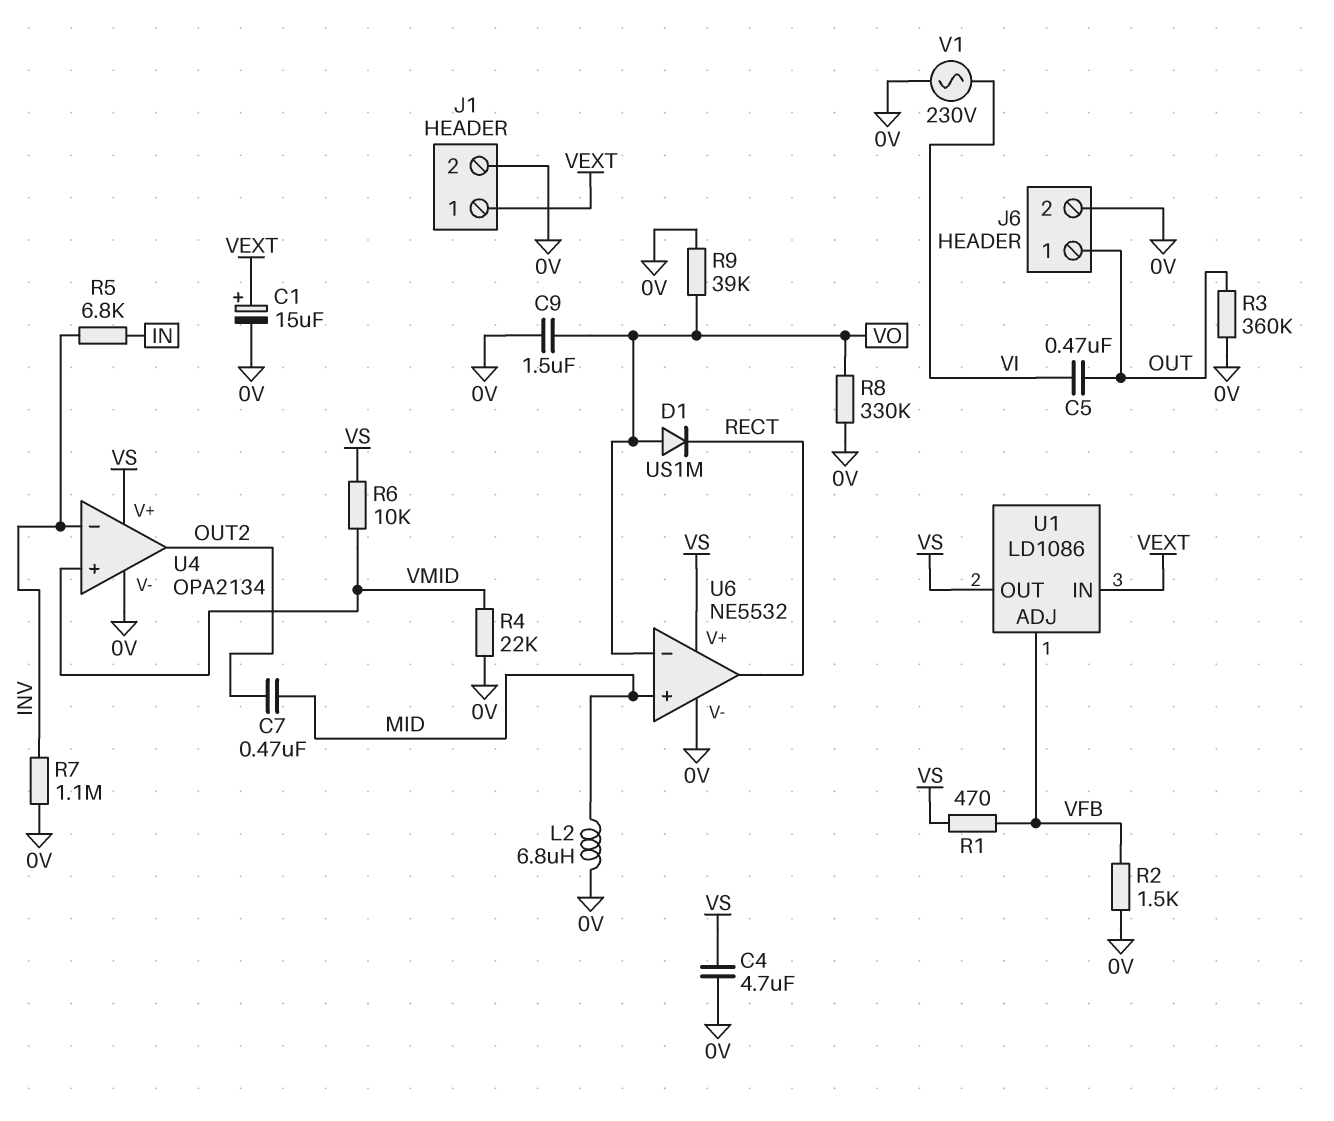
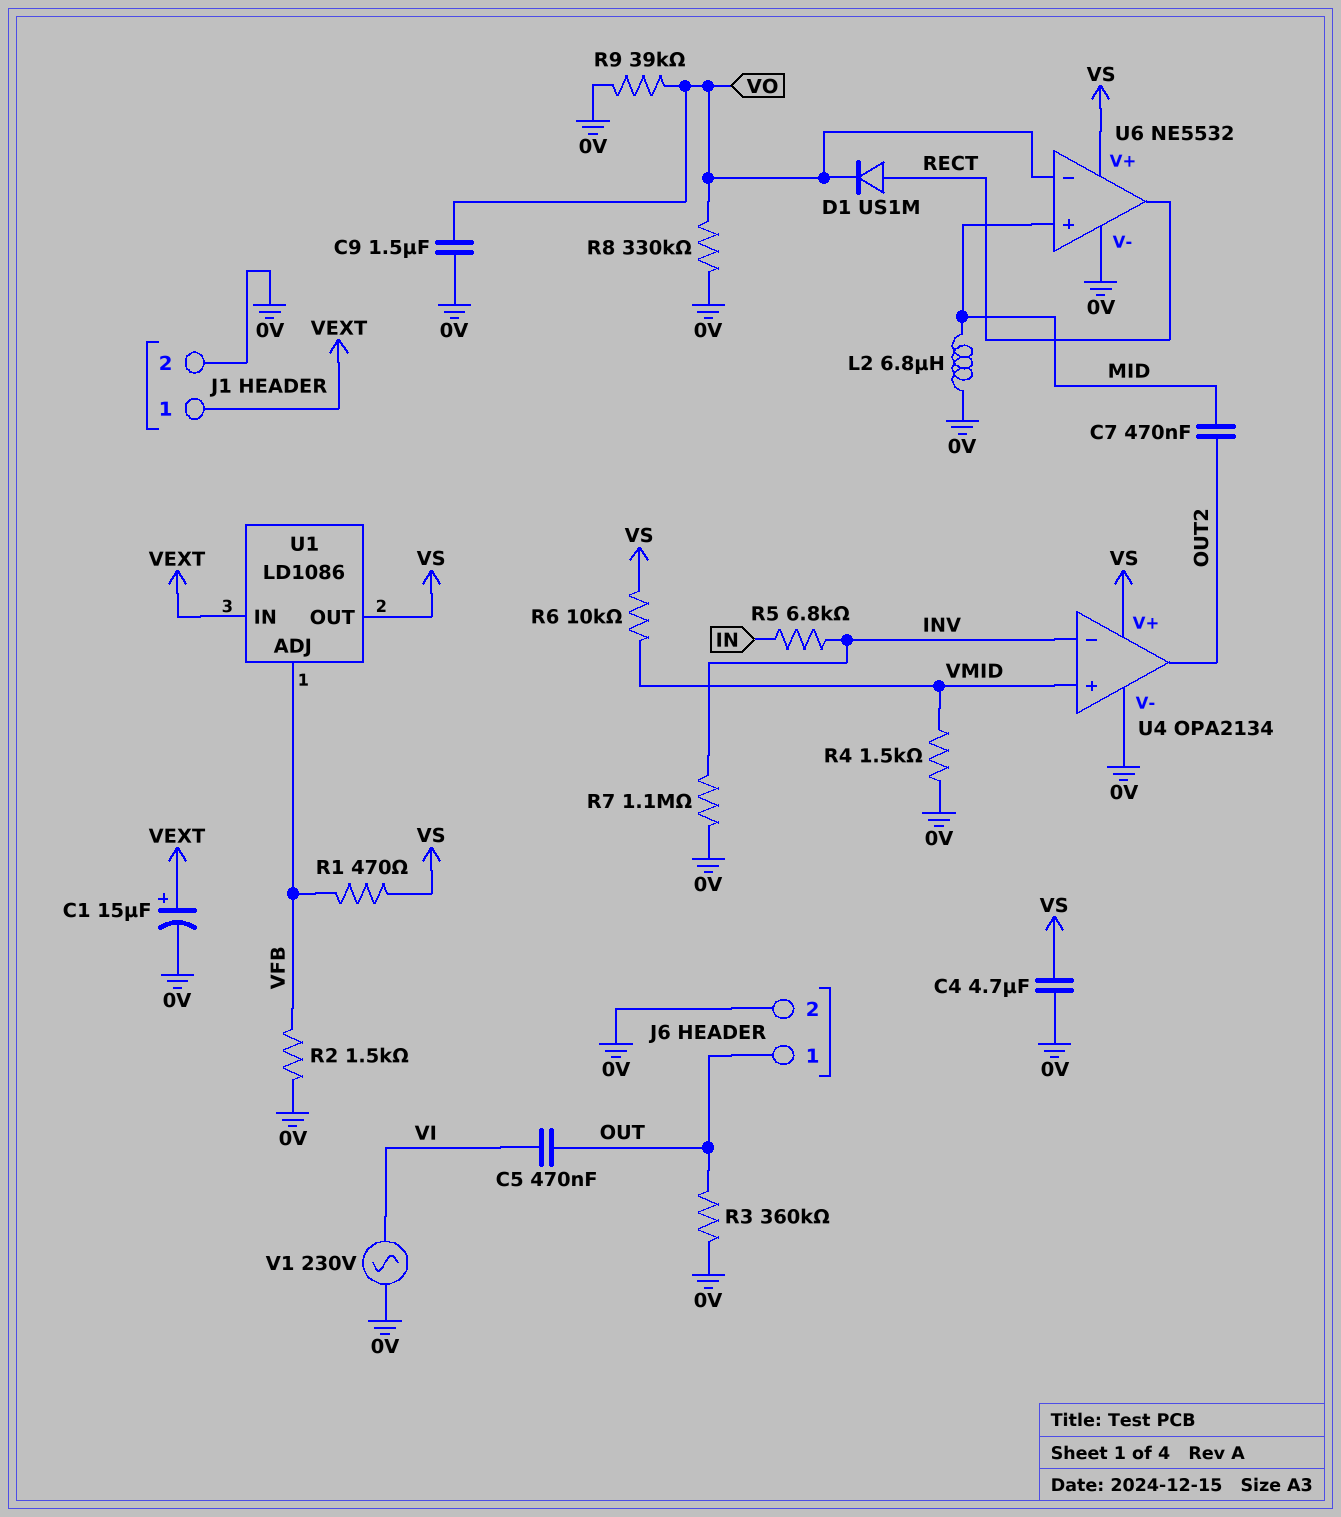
D1: diode US1M (A VO, K RECT) -> diode US1M (A RECT, K VO)
R4: 22k (0V, VMID) -> 1.5k (0V, VMID)

